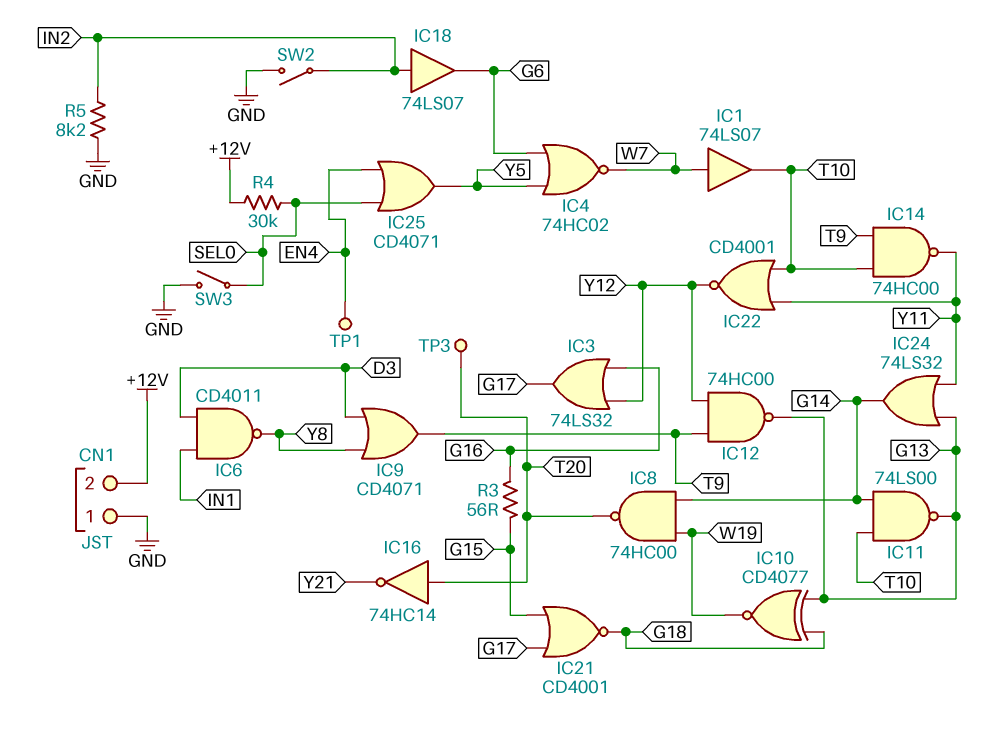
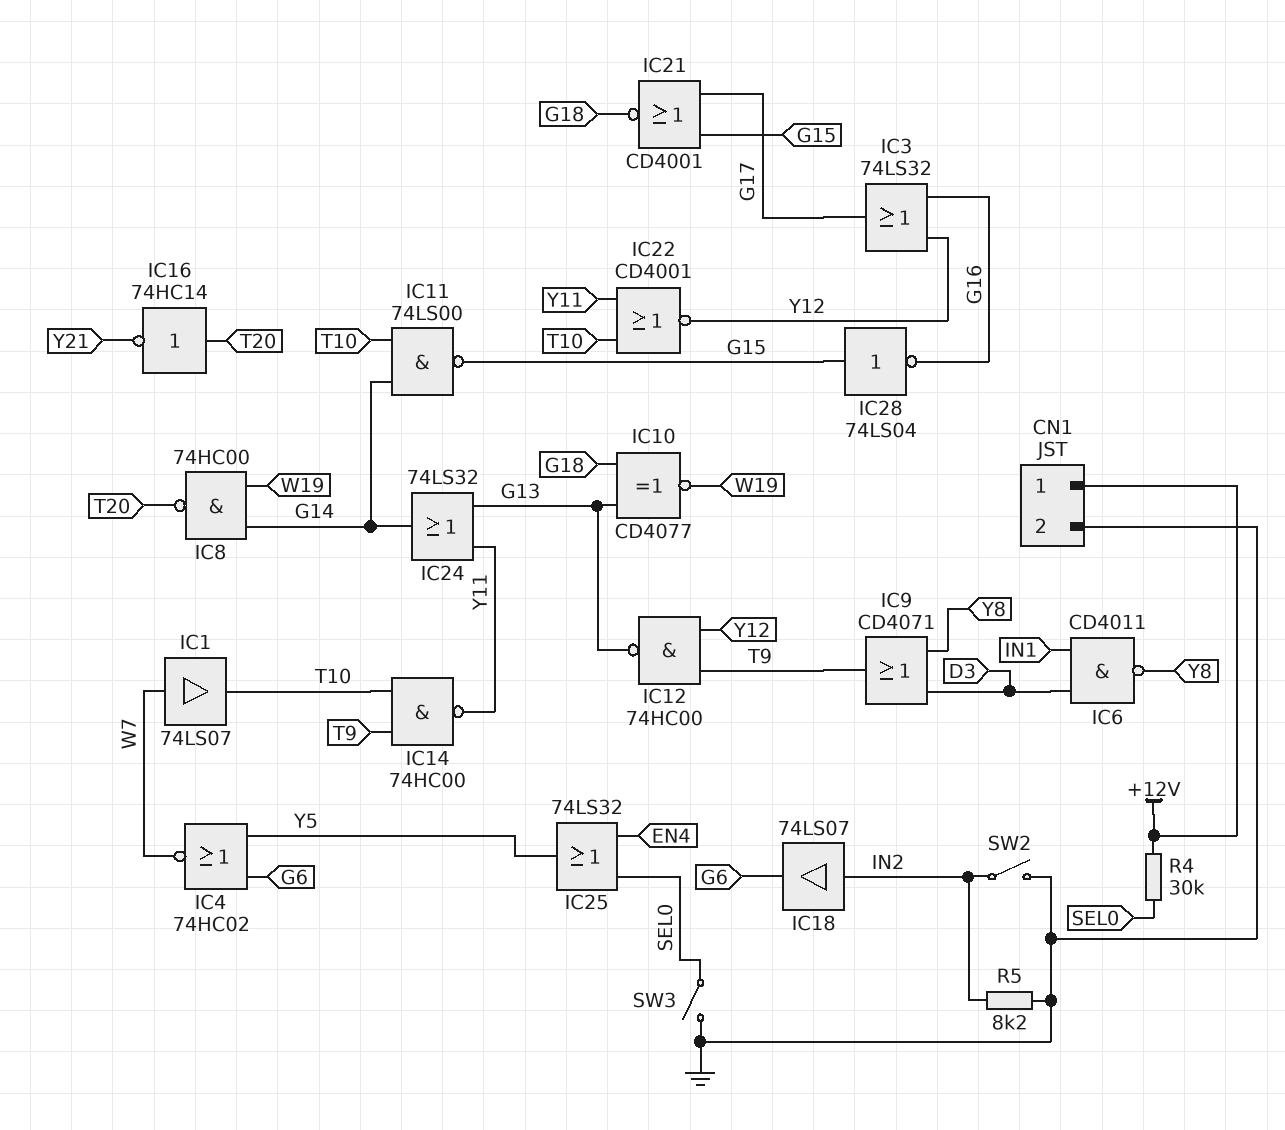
CN1 pin 1: GND -> +12V
CN1 pin 2: +12V -> GND
IC11: NAND 74LS00 (in G14, in T10, out G13) -> NAND 74LS00 (in G14, in T10, out G15)
IC25: OR CD4071 (in EN4, in SEL0, out Y5) -> OR 74LS32 (in EN4, in SEL0, out Y5)
IC28: none -> NOT 74LS04 (in G15, out G16)
R3: 56 (G15, G16) -> none
TP1: test point (EN4) -> none
TP3: test point (T20) -> none

